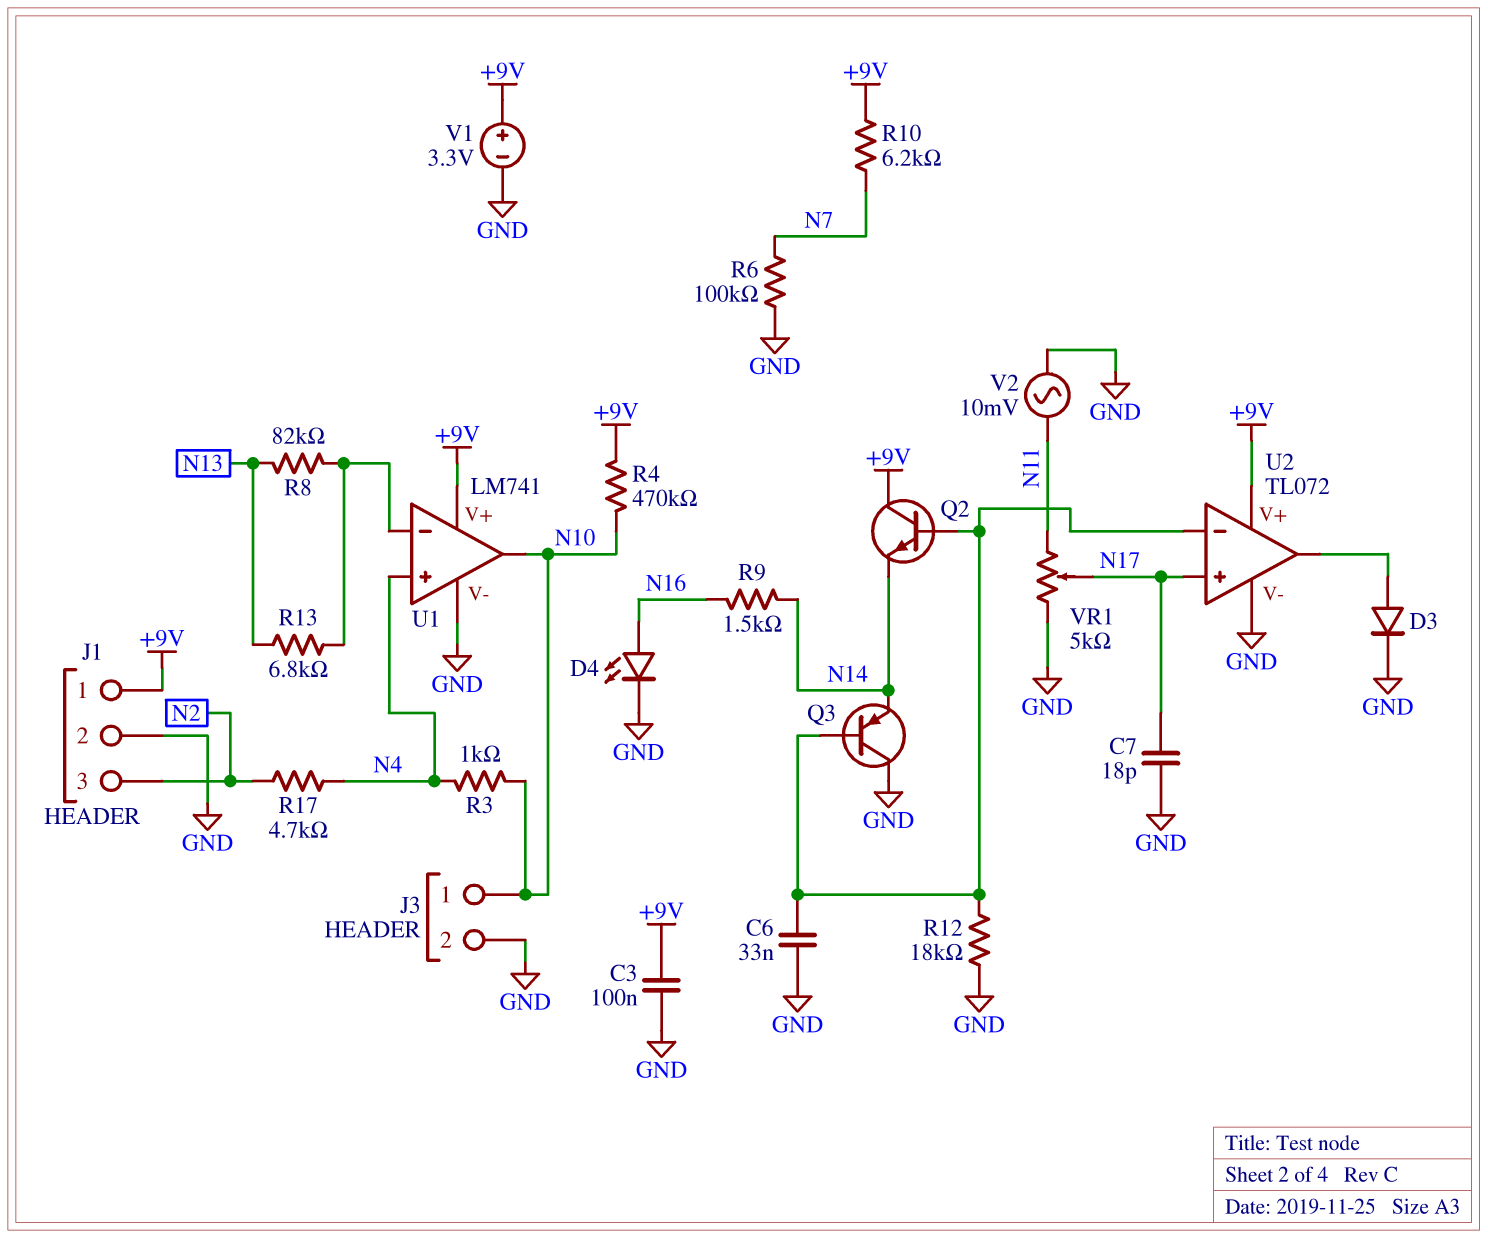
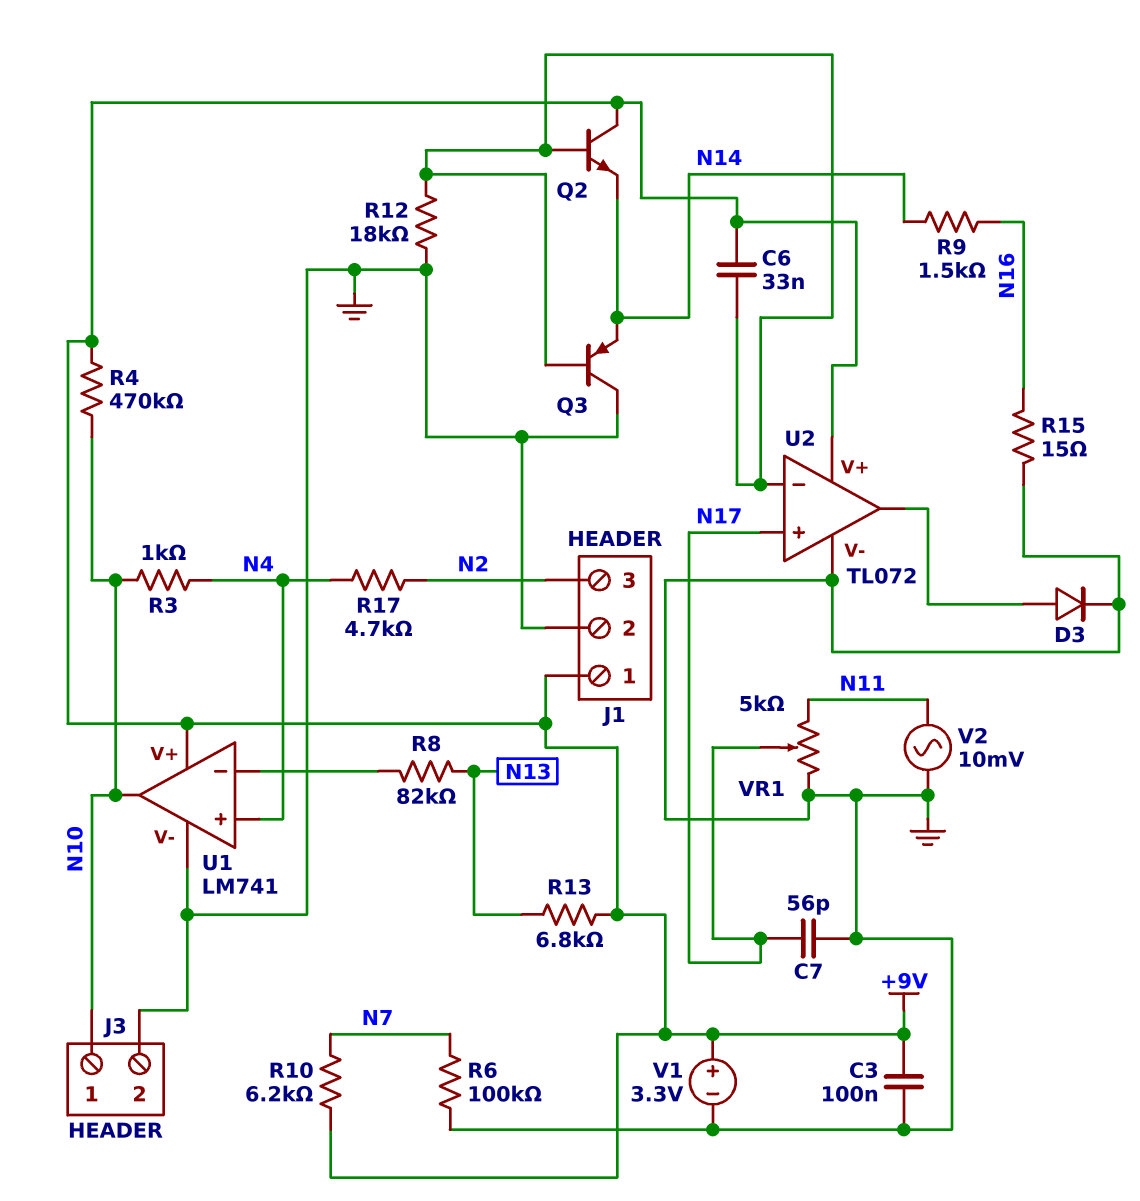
C6: 33nF (GND, U2/in-) -> 33nF (+9V, U2/in-)
C7: 18pF (GND, N17) -> 56pF (GND, N17)
D4: LED (A N16, K GND) -> none
R13: 6.8k (N13, U1/in-) -> 6.8k (+9V, N13)
R15: none -> 15 (GND, N16)

